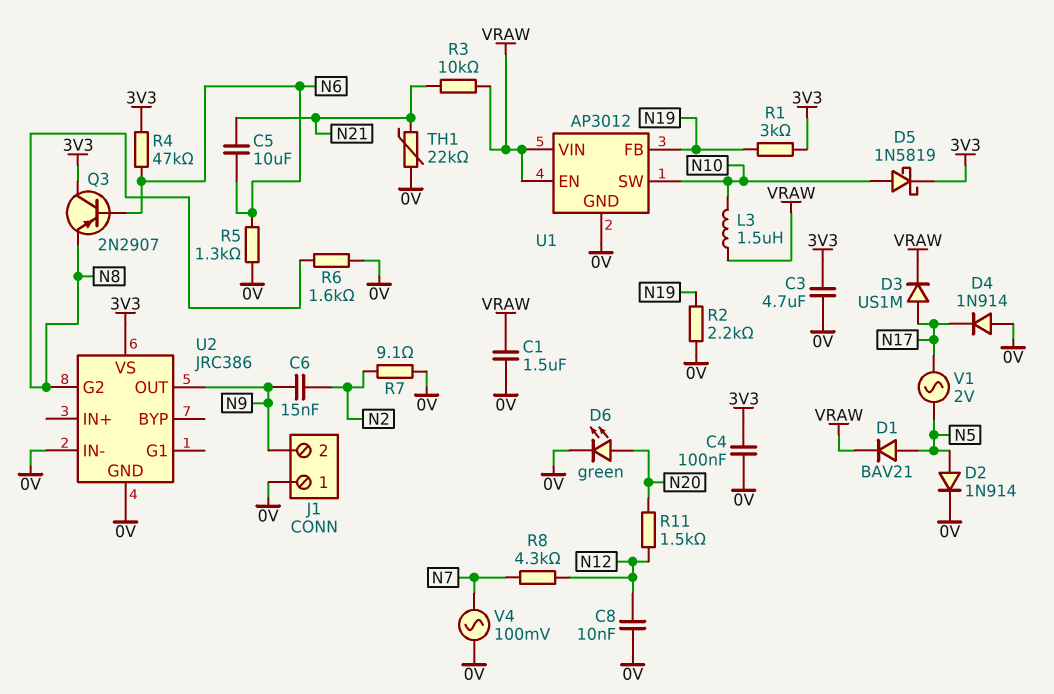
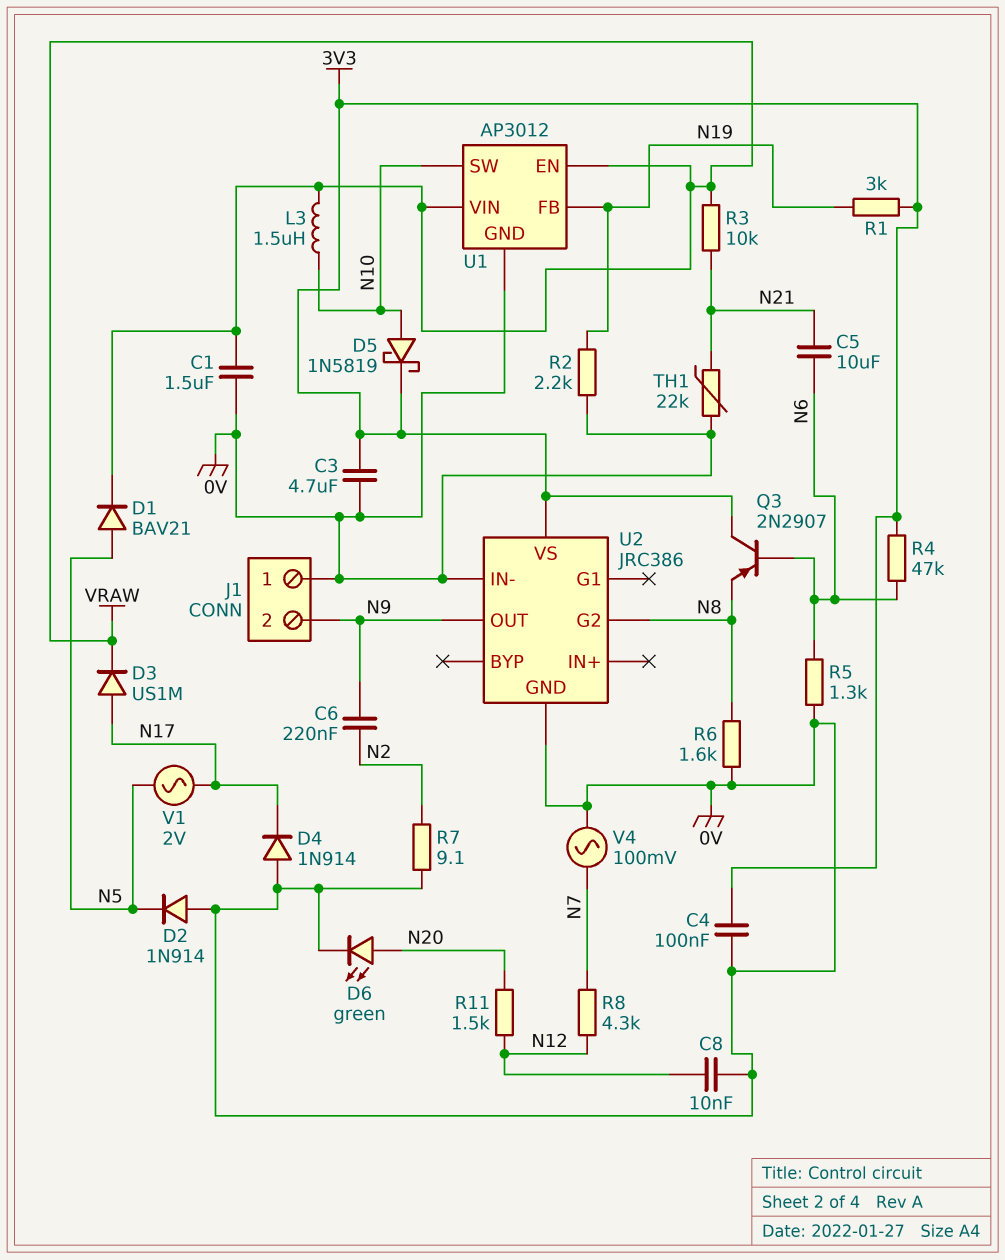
C6: 15nF (N2, N9) -> 220nF (N2, N9)
D2: diode 1N914 (A N5, K 0V) -> diode 1N914 (A 0V, K N5)

